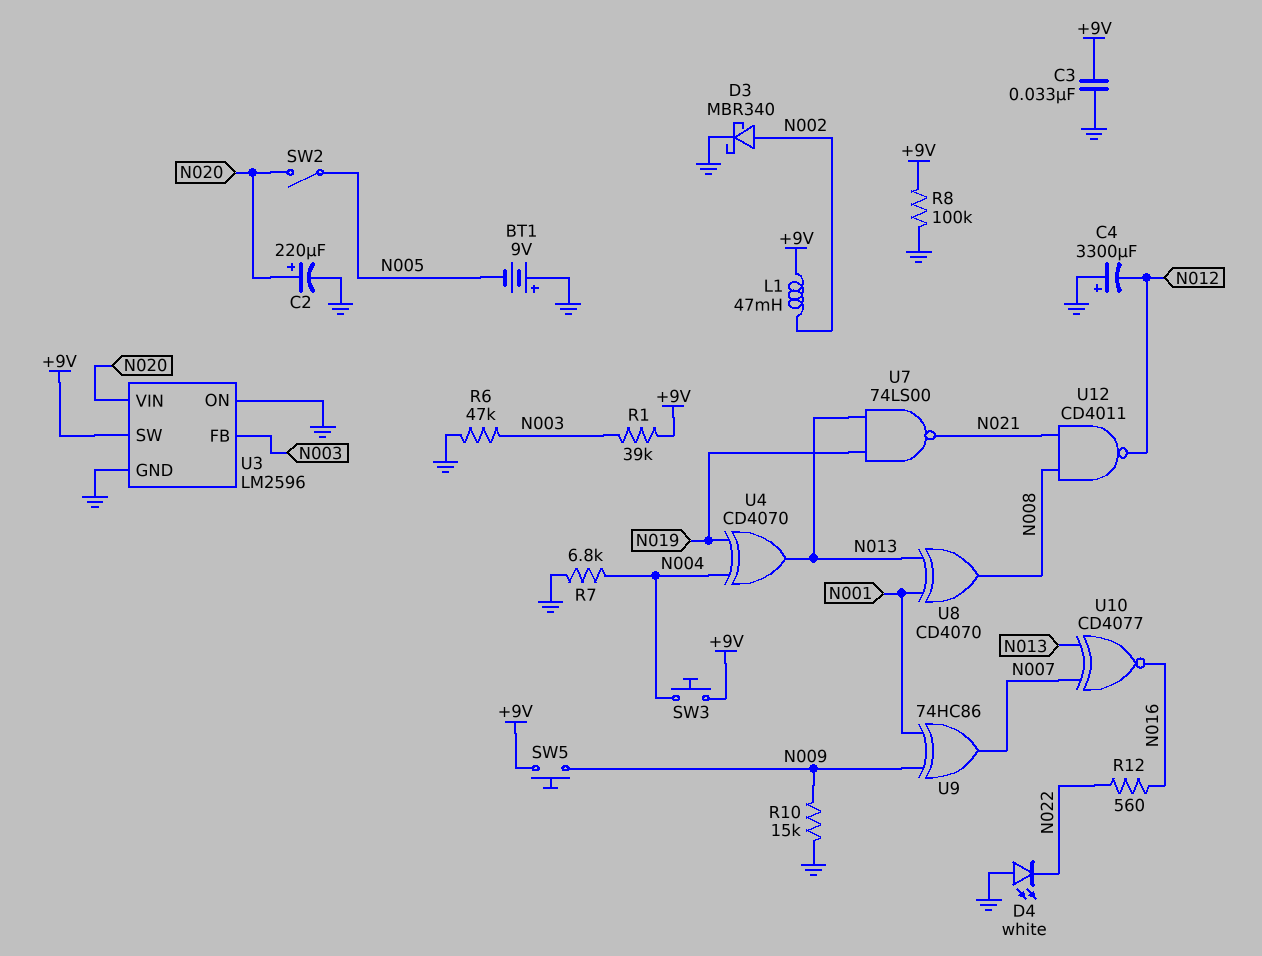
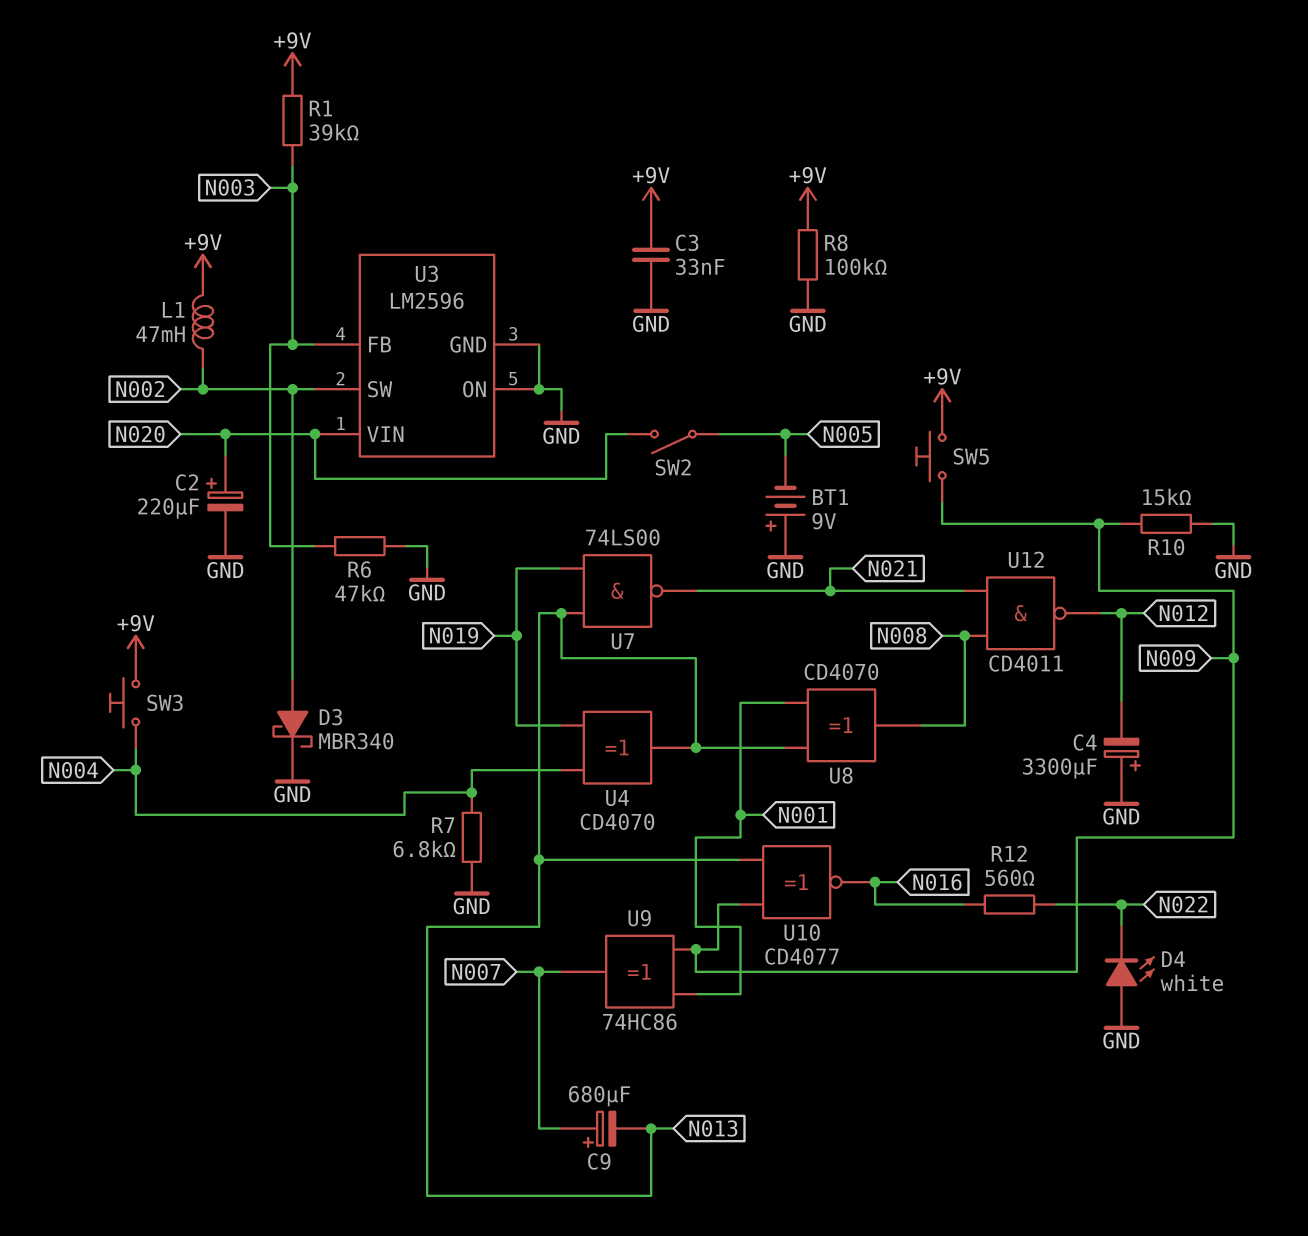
C9: none -> 680uF (plus N007, minus N013)
U3 pin SW: +9V -> N002
U10: XNOR CD4077 (in N007, in N013, out N016) -> XNOR CD4077 (in N009, in N013, out N016)

